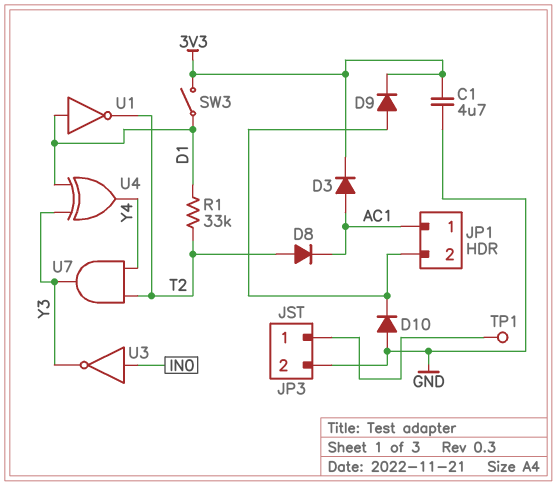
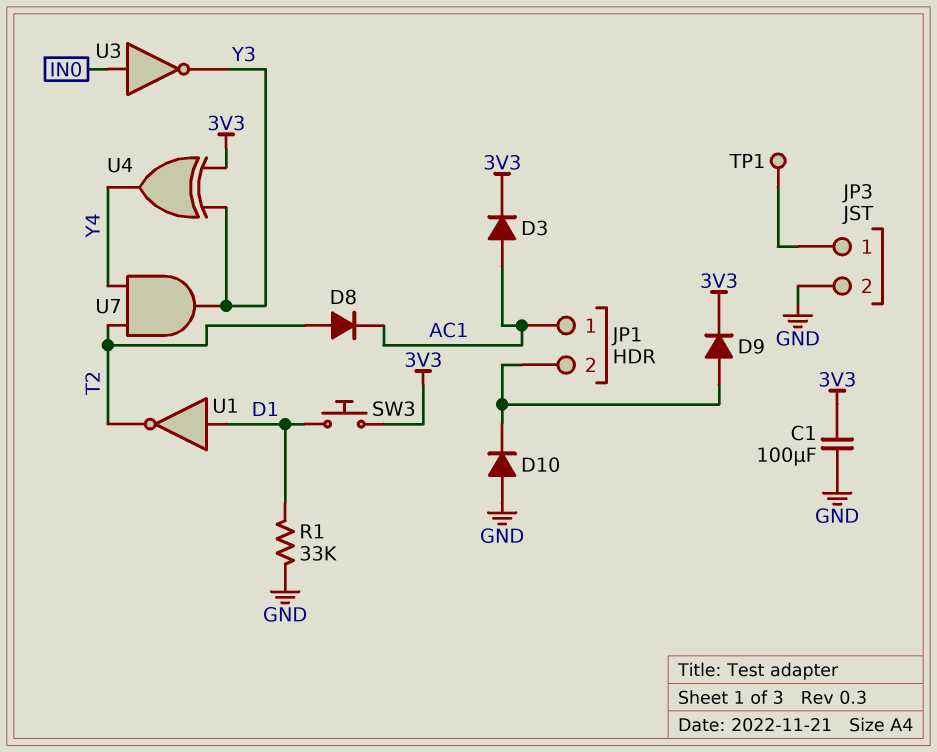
C1: 4.7uF (3V3, GND) -> 100uF (3V3, GND)
R1: 33k (D1, T2) -> 33k (D1, GND)
SW3: switch (3V3, D1) -> button (3V3, D1)
U4: XOR (in D1, in Y3, out Y4) -> XOR (in 3V3, in Y3, out Y4)

